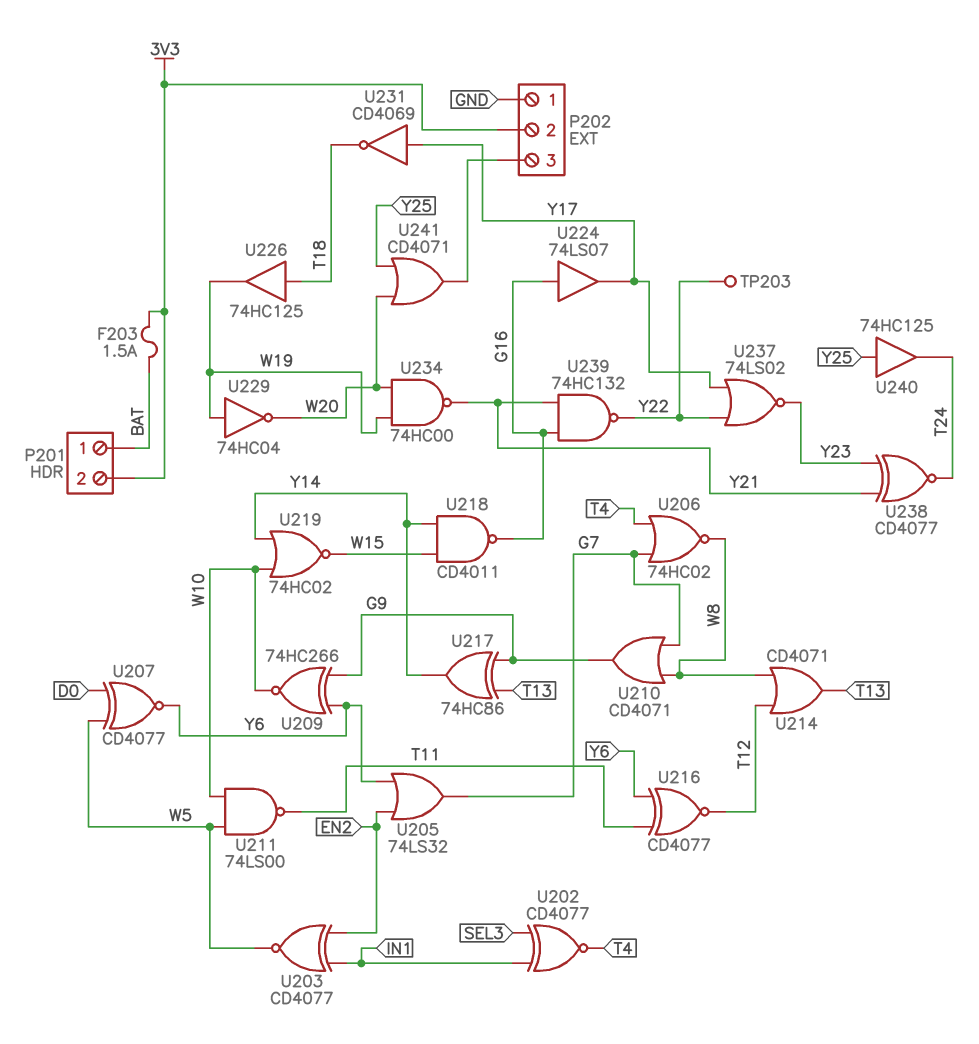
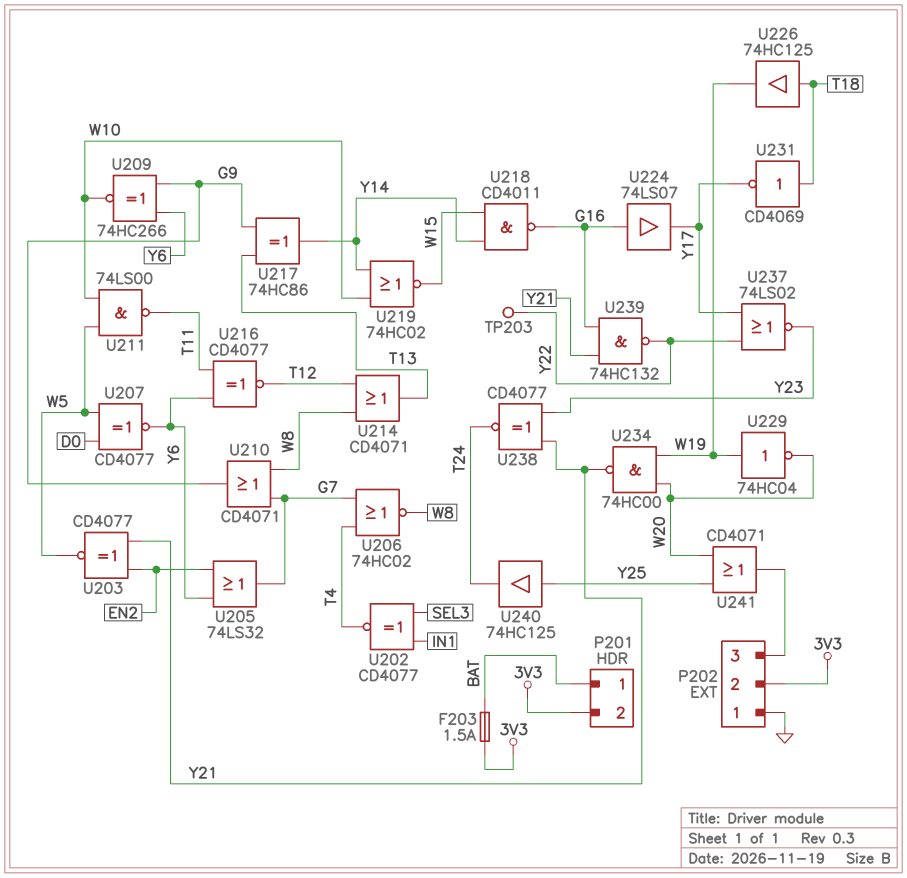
U203: XNOR CD4077 (in EN2, in IN1, out W5) -> XNOR CD4077 (in EN2, in Y21, out W5)
U231: NOT CD4069 (in Y17, out T18) -> NOT CD4069 (in T18, out Y17)

